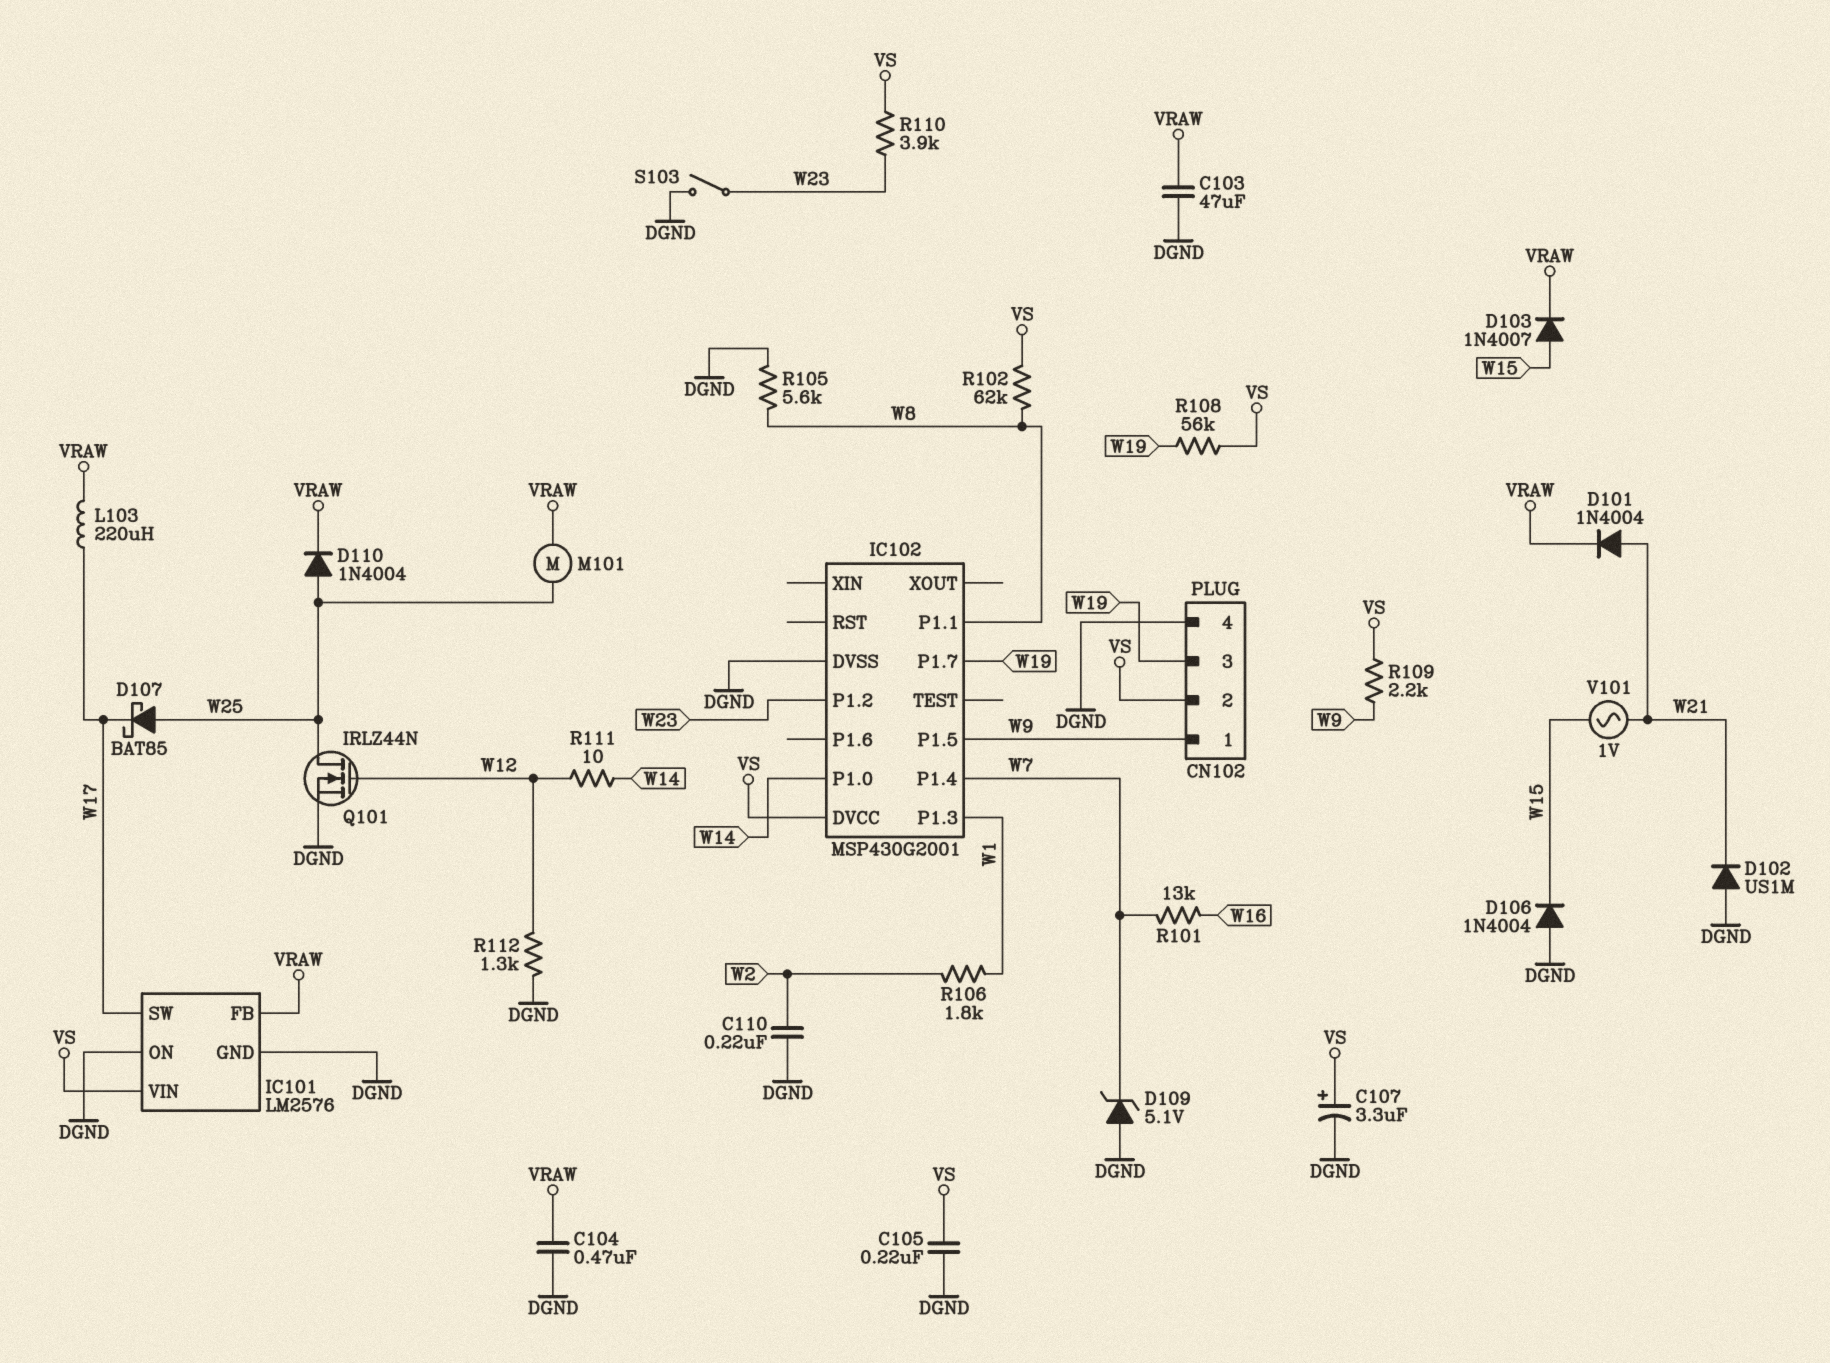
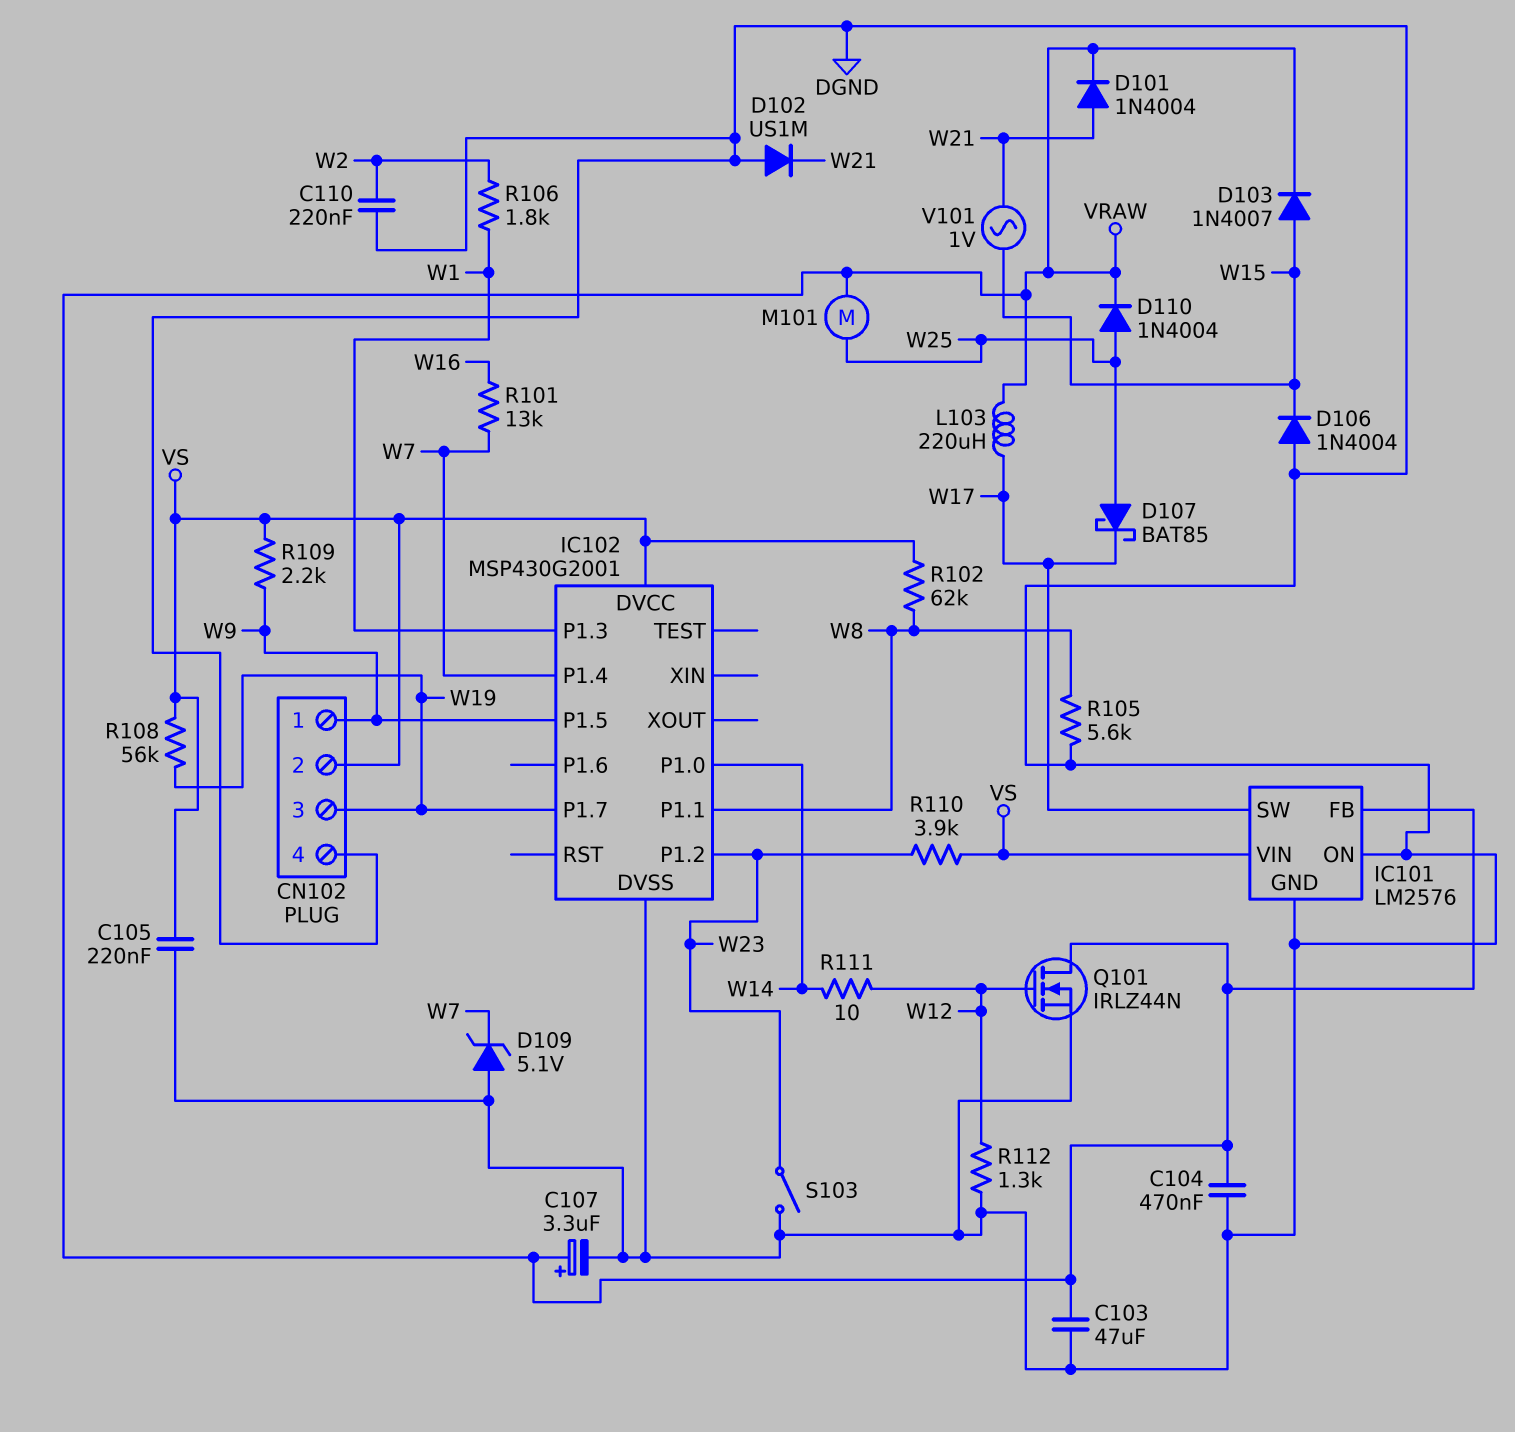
C107: 3.3uF (plus VS, minus DGND) -> 3.3uF (plus VRAW, minus DGND)
Q101: NMOS IRLZ44N (G W12, D W25, S DGND) -> NMOS IRLZ44N (G W12, D VRAW, S DGND)

